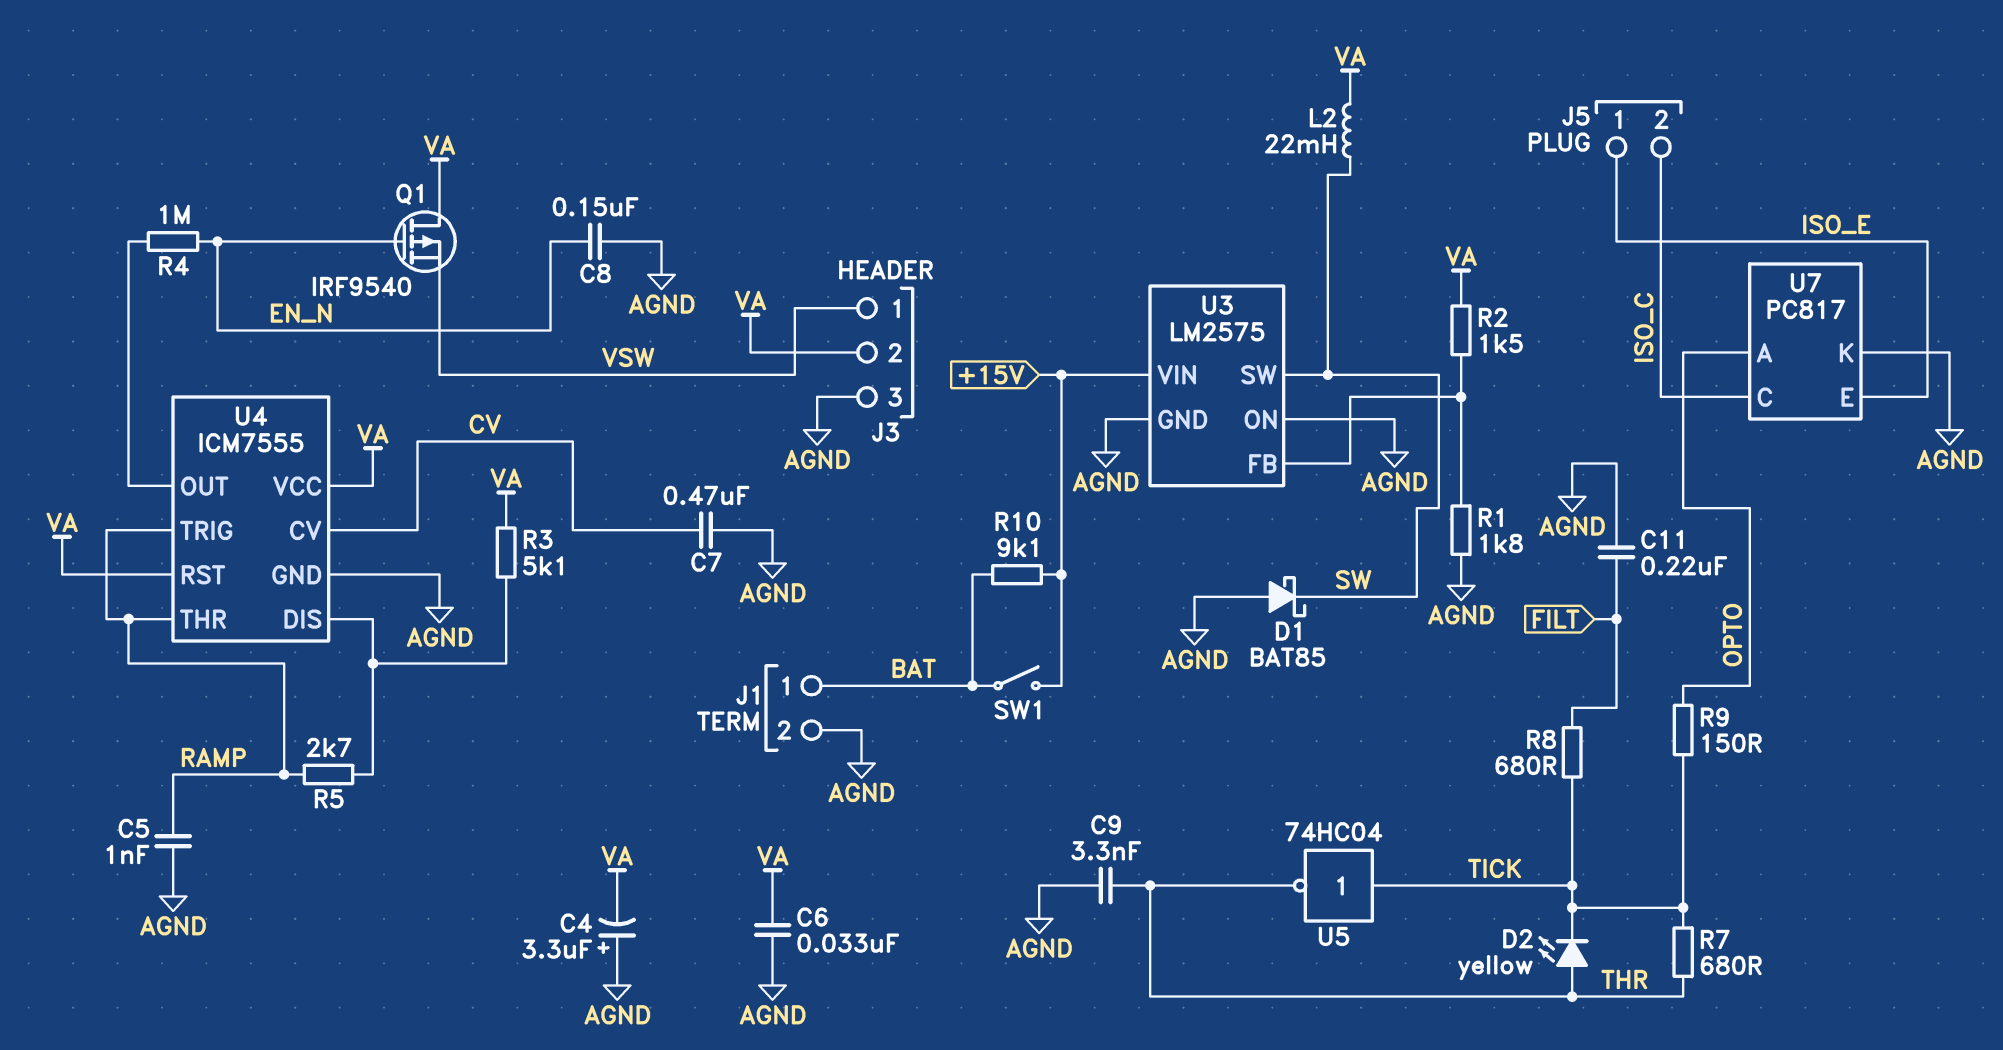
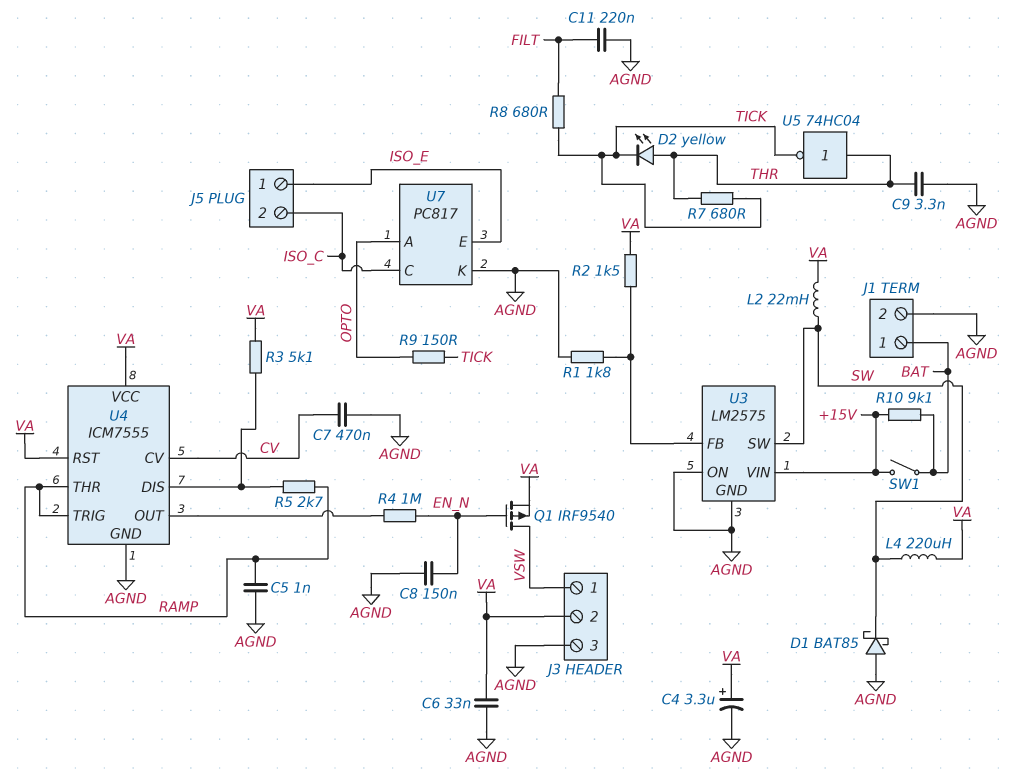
C4: 3.3uF (plus AGND, minus VA) -> 3.3uF (plus VA, minus AGND)
L4: none -> 220uH (SW, VA)
Q1: PMOS IRF9540 (G EN_N, D VA, S VSW) -> PMOS IRF9540 (G EN_N, D VSW, S VA)
U5: NOT 74HC04 (in TICK, out THR) -> NOT 74HC04 (in THR, out TICK)

